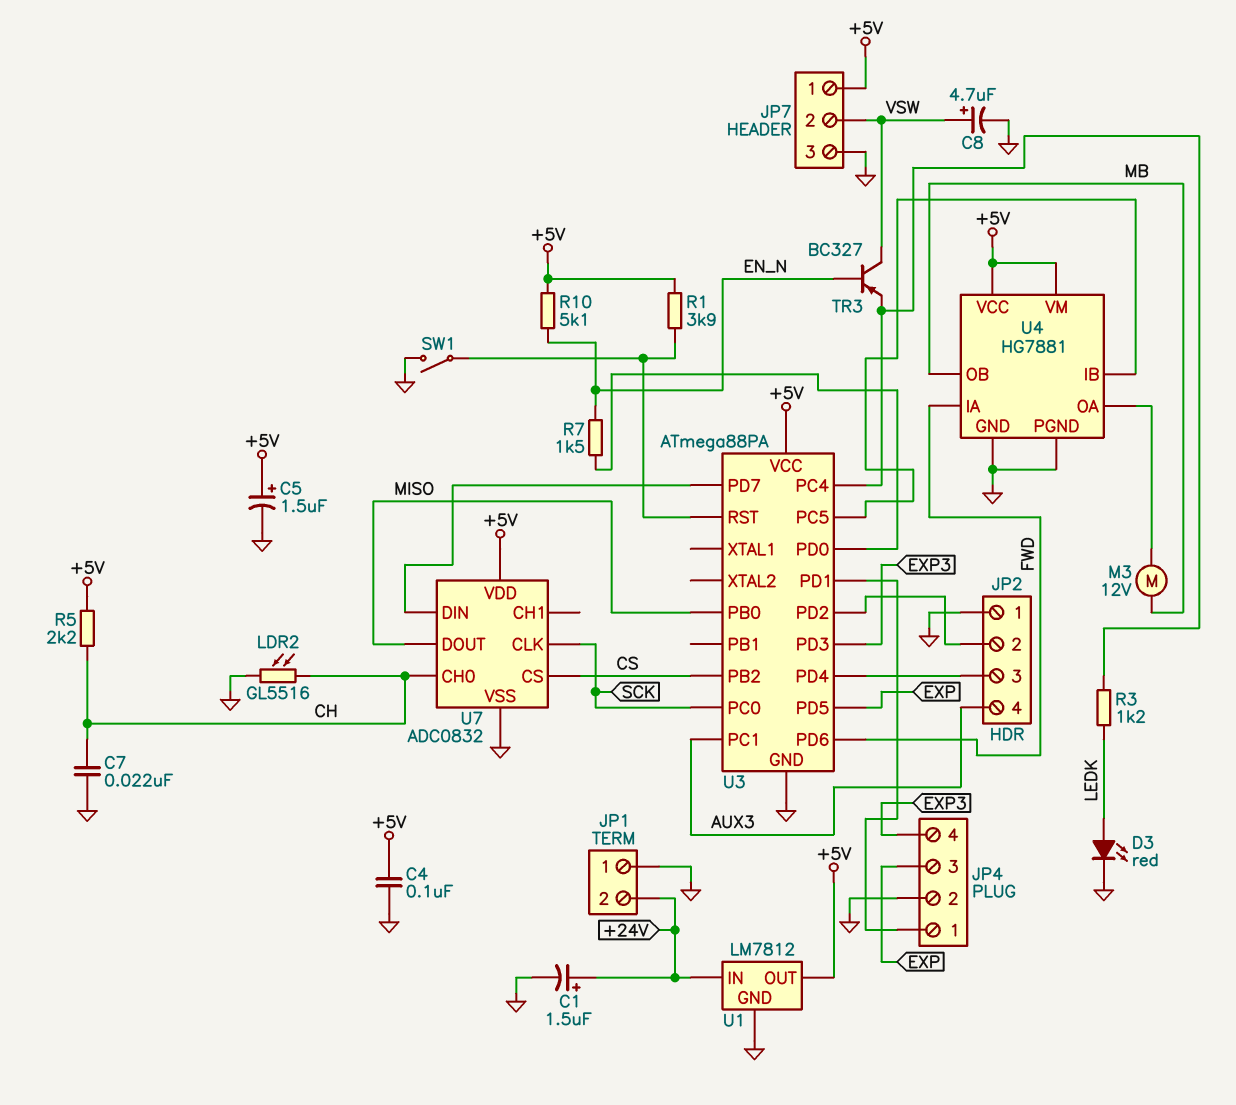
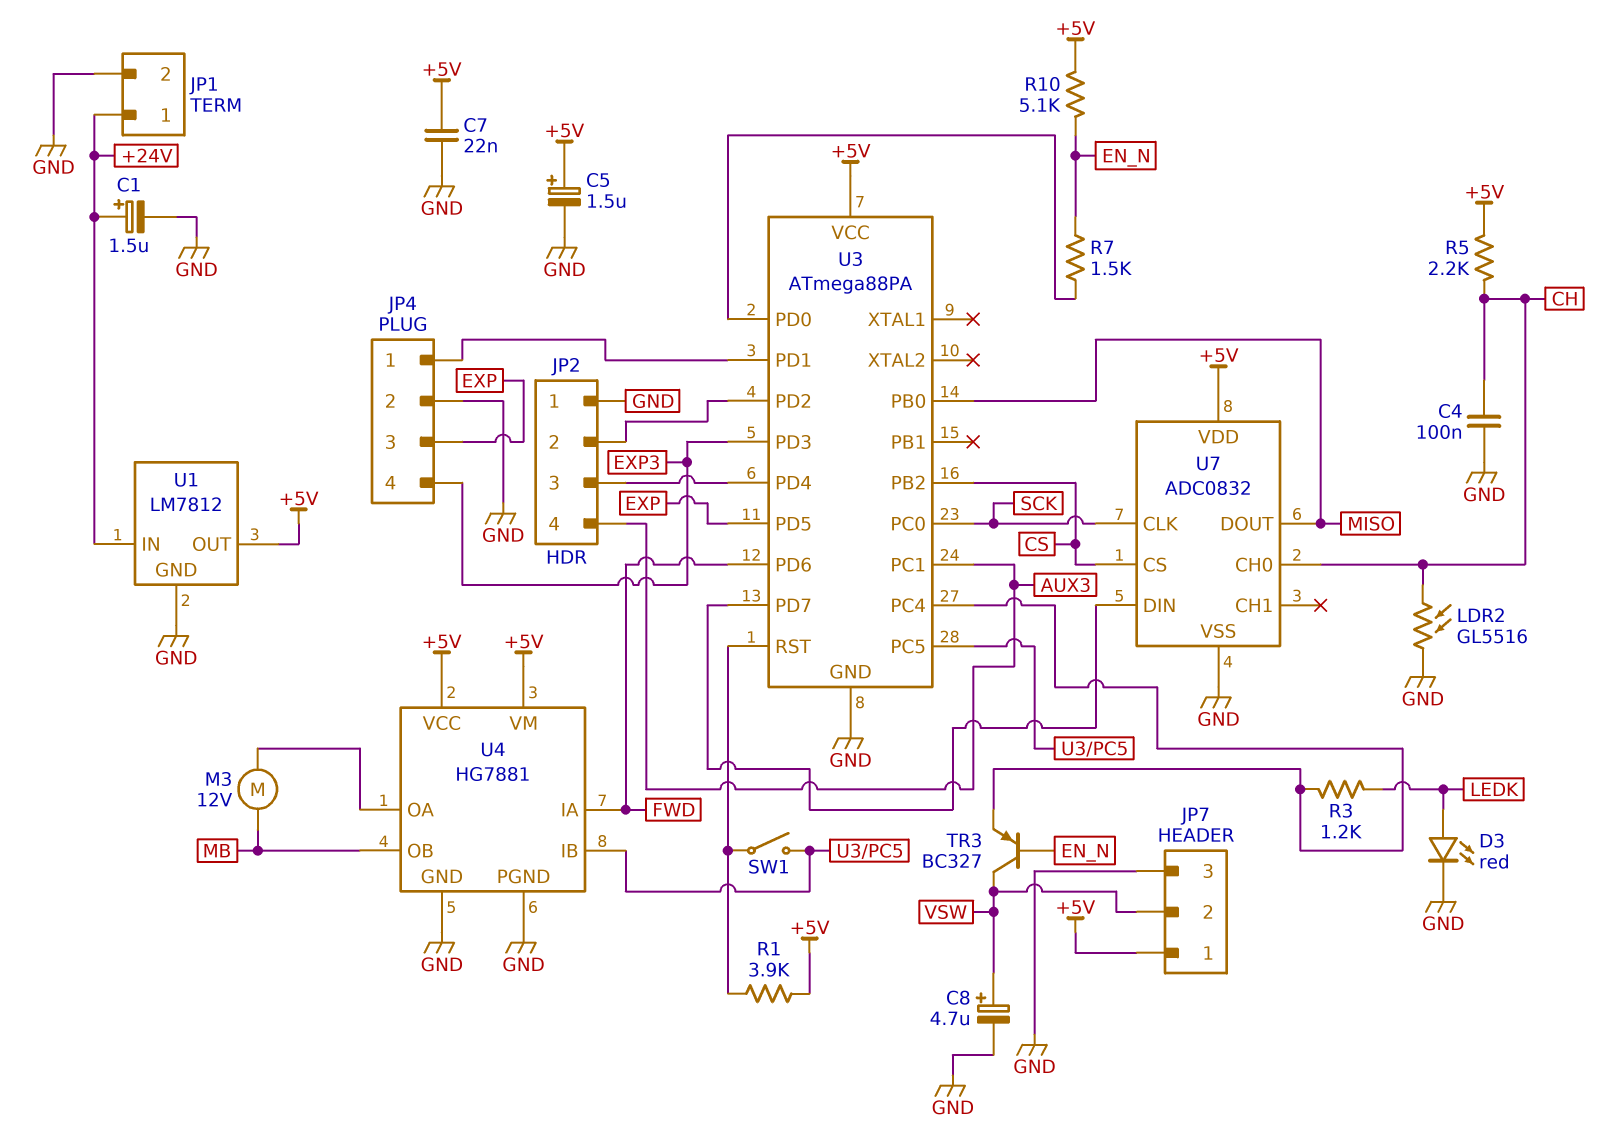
C4: 100nF (+5V, GND) -> 100nF (CH, GND)
C7: 22nF (CH, GND) -> 22nF (+5V, GND)
JP1 pin 1: GND -> +24V
JP1 pin 2: +24V -> GND
SW1: switch (GND, U3/RST) -> switch (U3/PC5, U3/RST)

